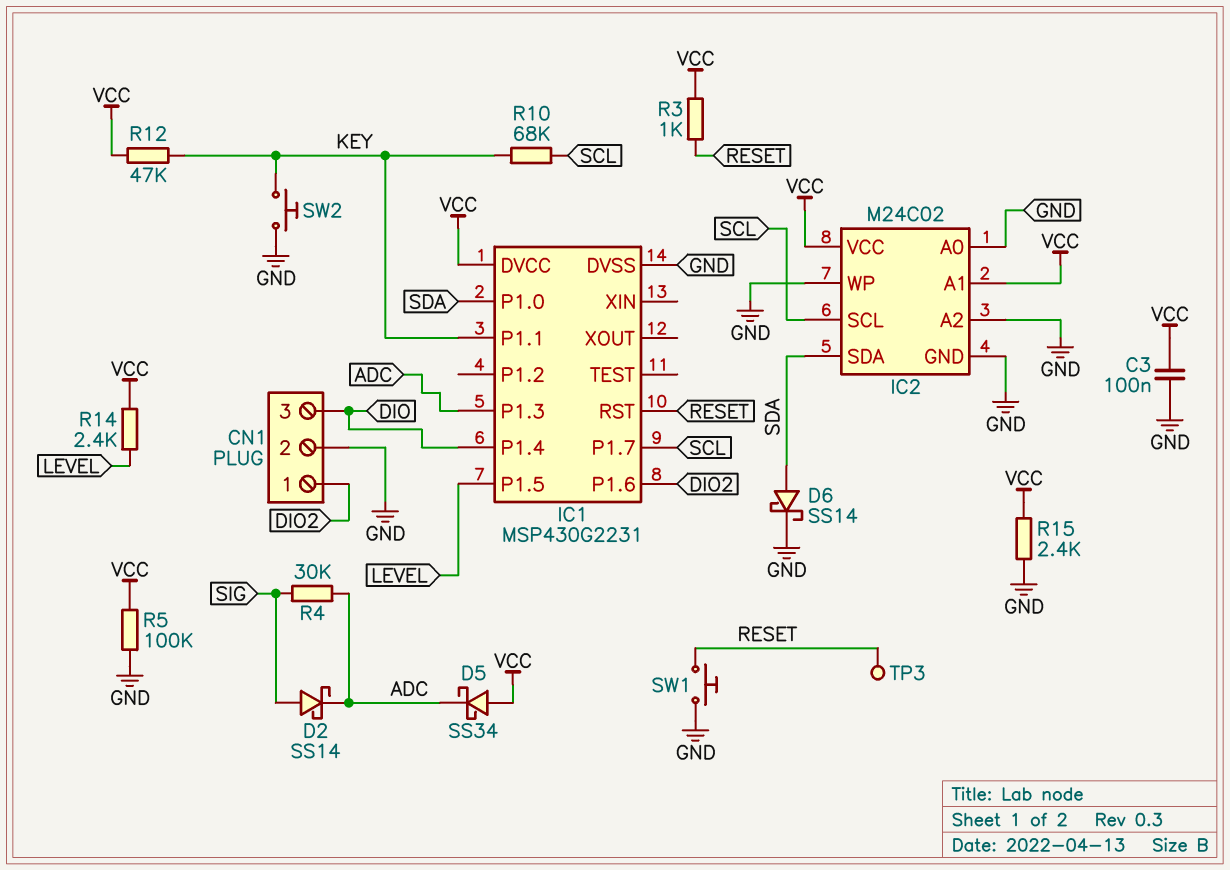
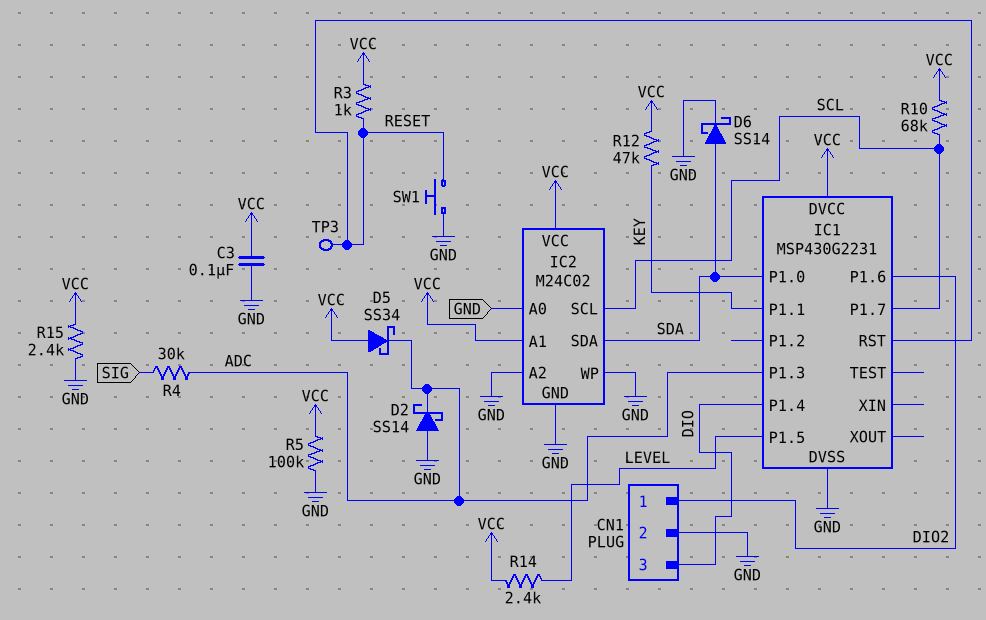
D2: schottky SS14 (A SIG, K ADC) -> schottky SS14 (A GND, K ADC)
R10: 68k (KEY, SCL) -> 68k (SCL, VCC)
SW2: button (GND, KEY) -> none

